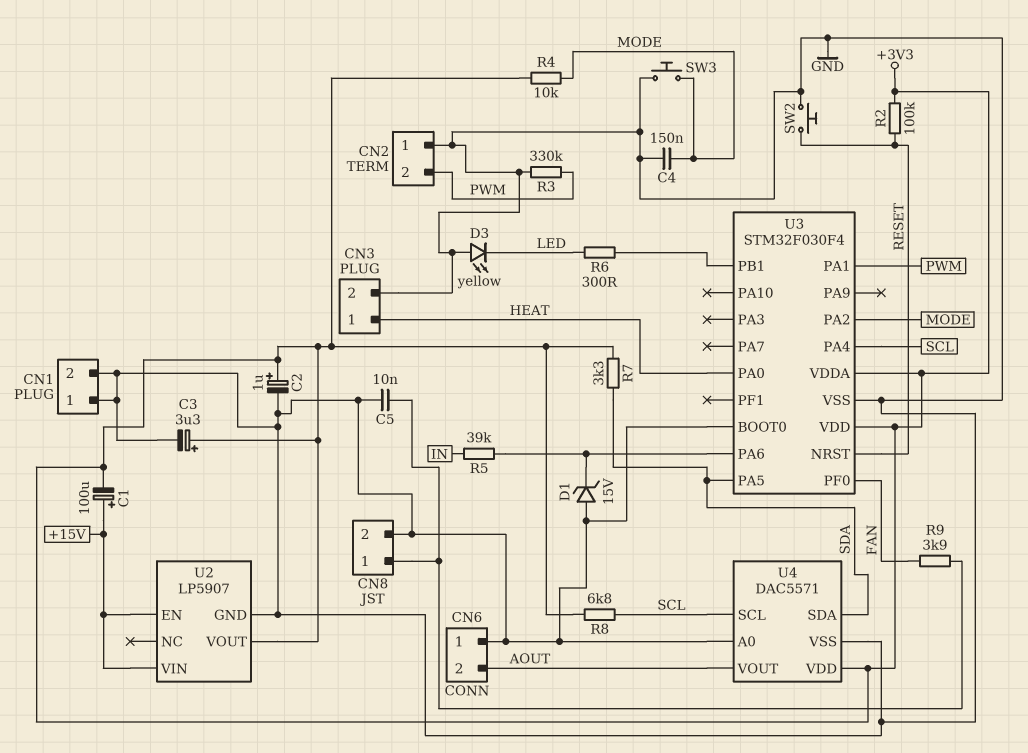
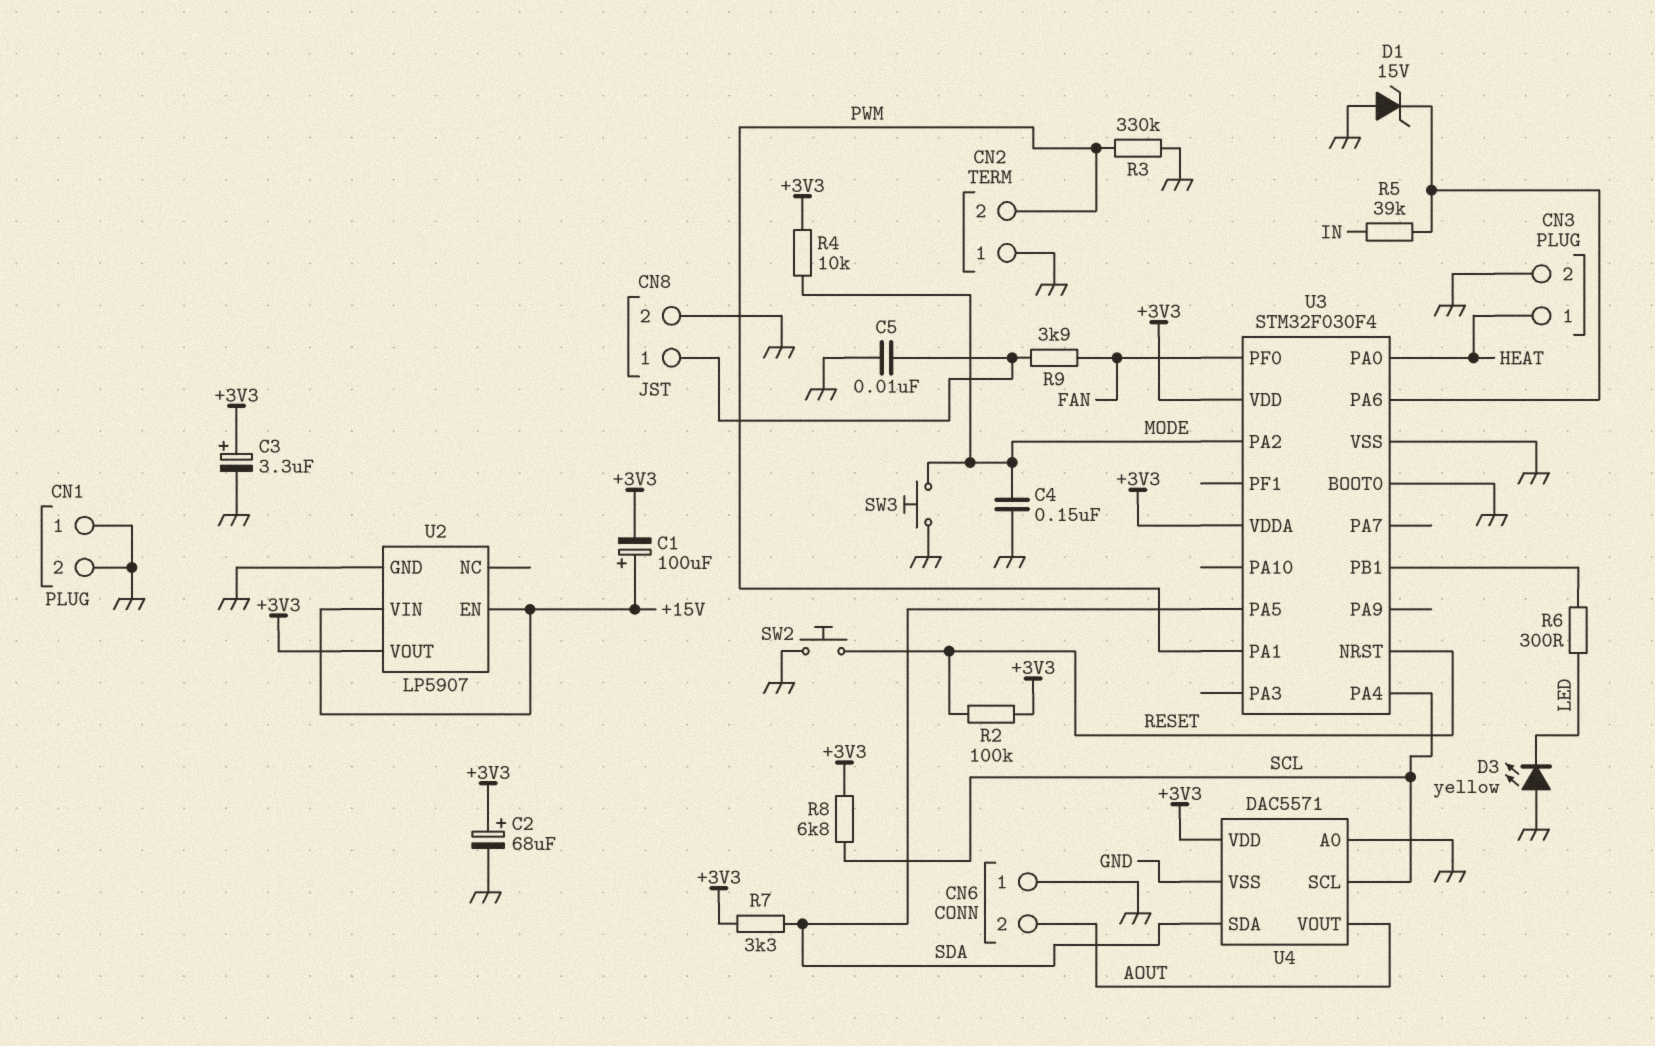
C2: 1uF (plus +3V3, minus GND) -> 68uF (plus +3V3, minus GND)

